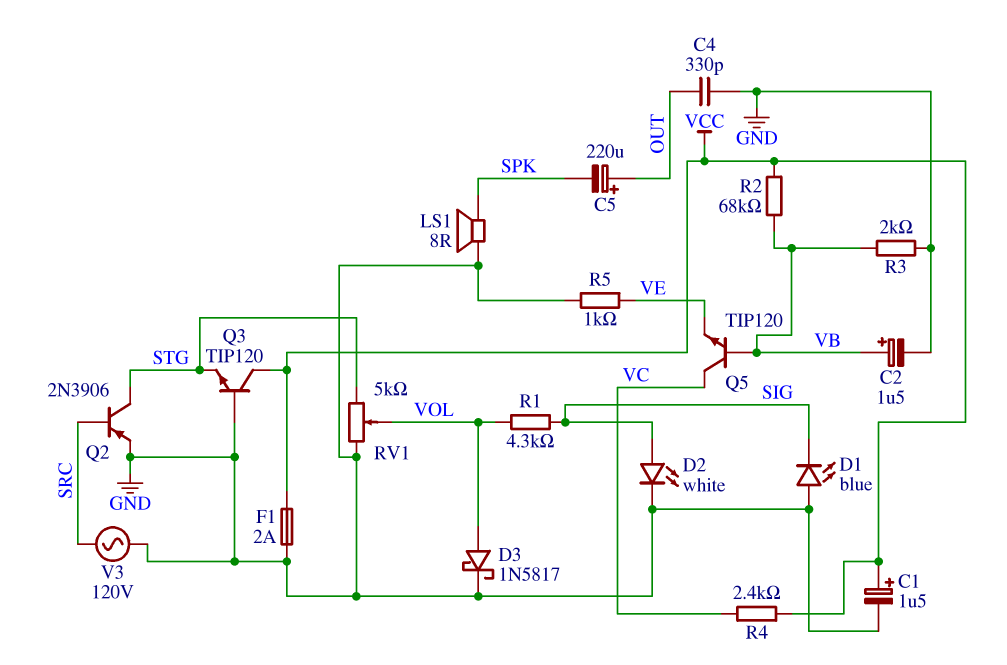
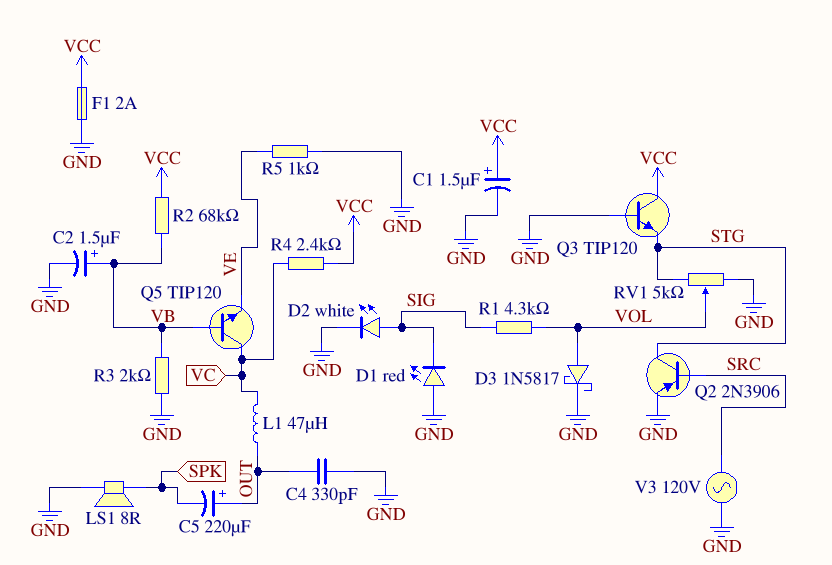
D1: LED blue (A GND, K SIG) -> LED red (A GND, K SIG)
L1: none -> 47uH (OUT, VC)

